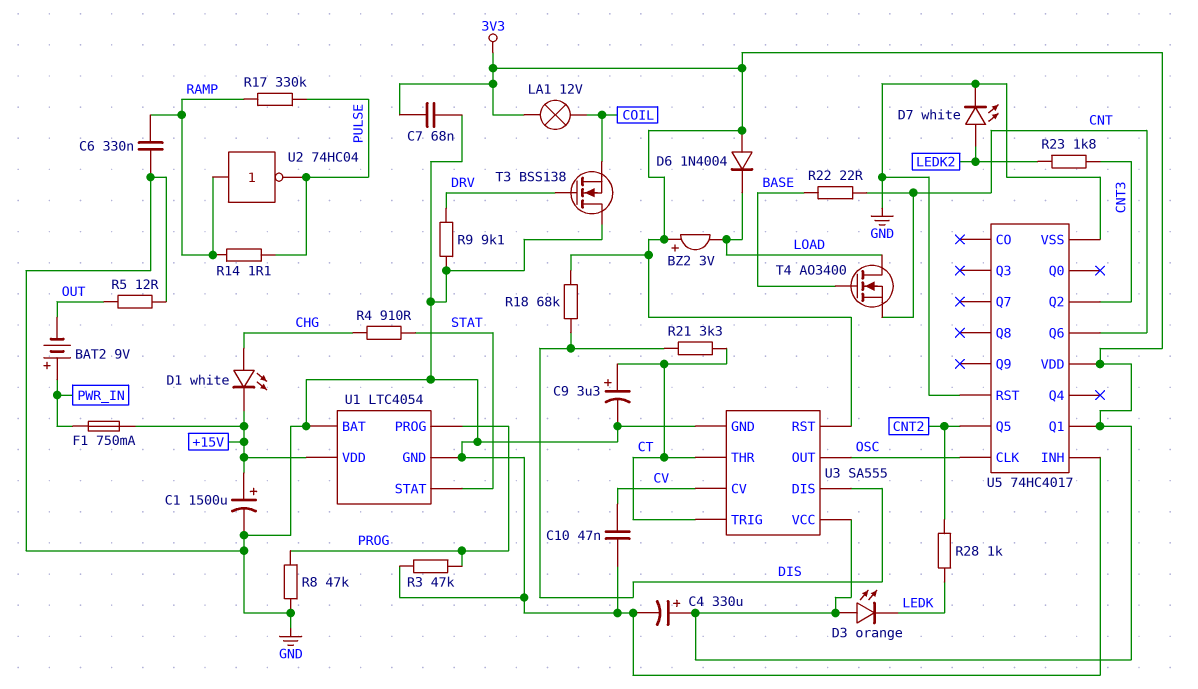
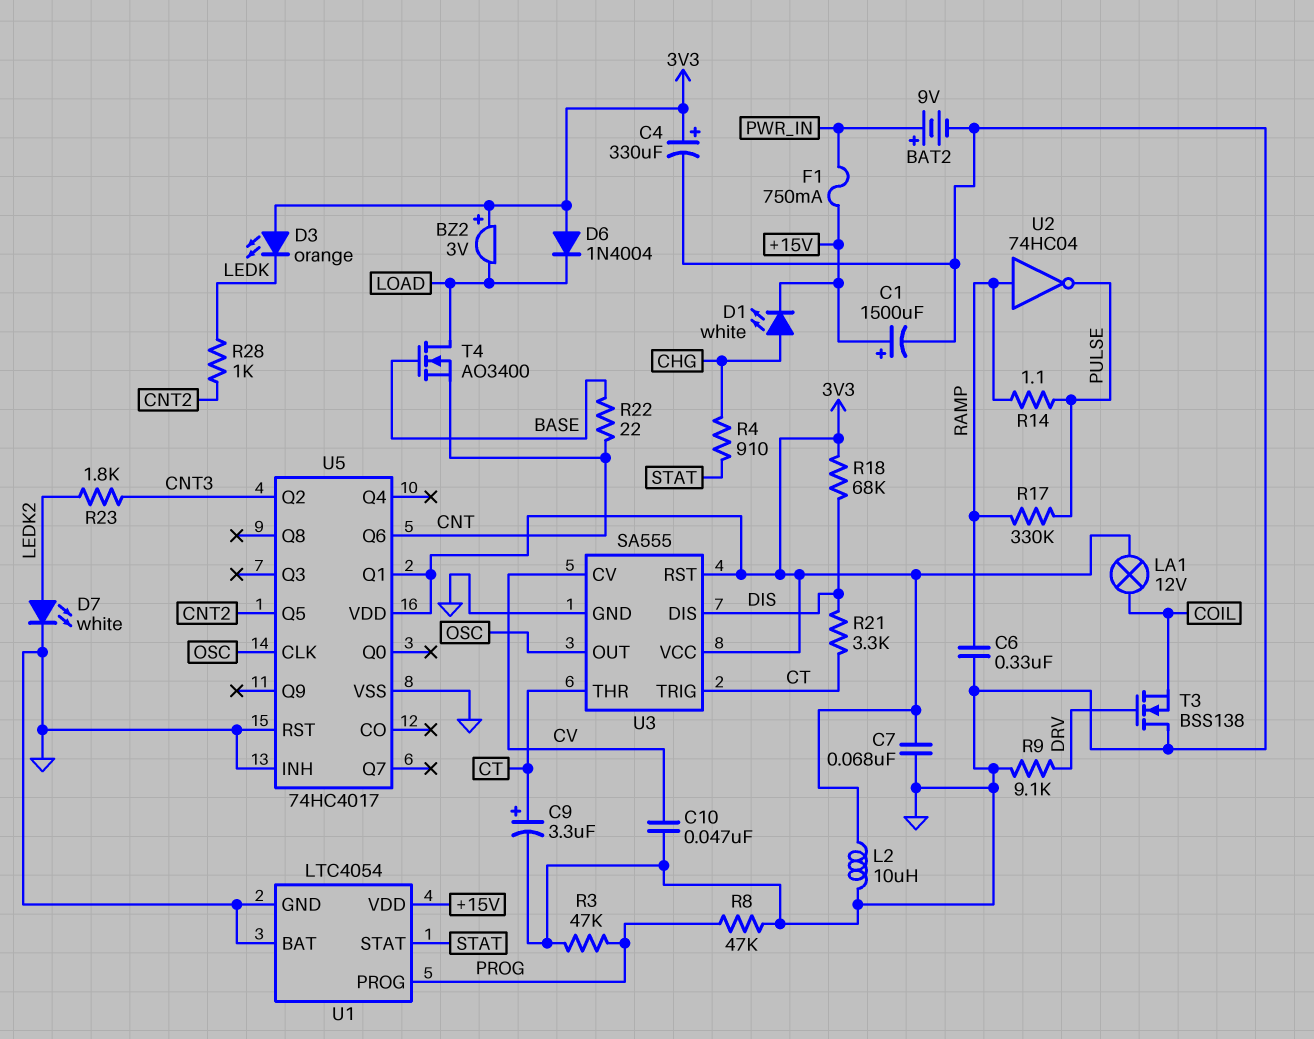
BAT2: 9V (plus PWR_IN, minus OUT) -> 9V (plus PWR_IN, minus GND)
L2: none -> 10uH (3V3, GND)
R5: 12 (GND, OUT) -> none

